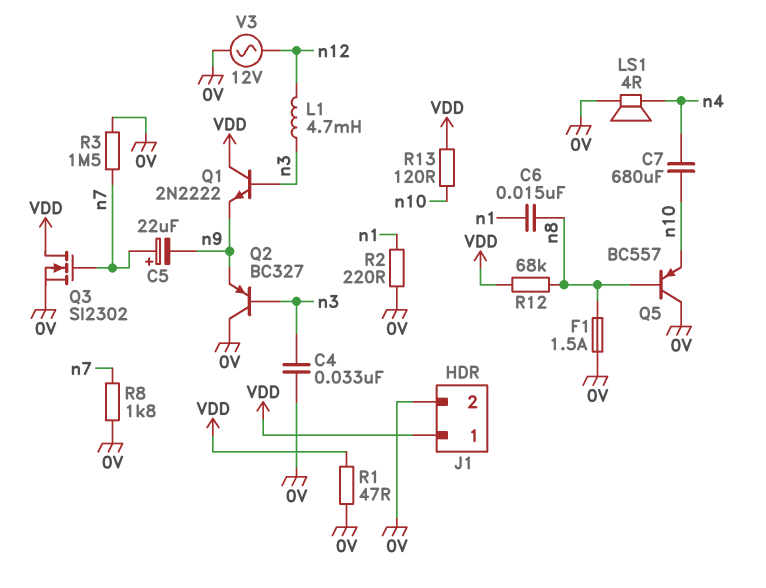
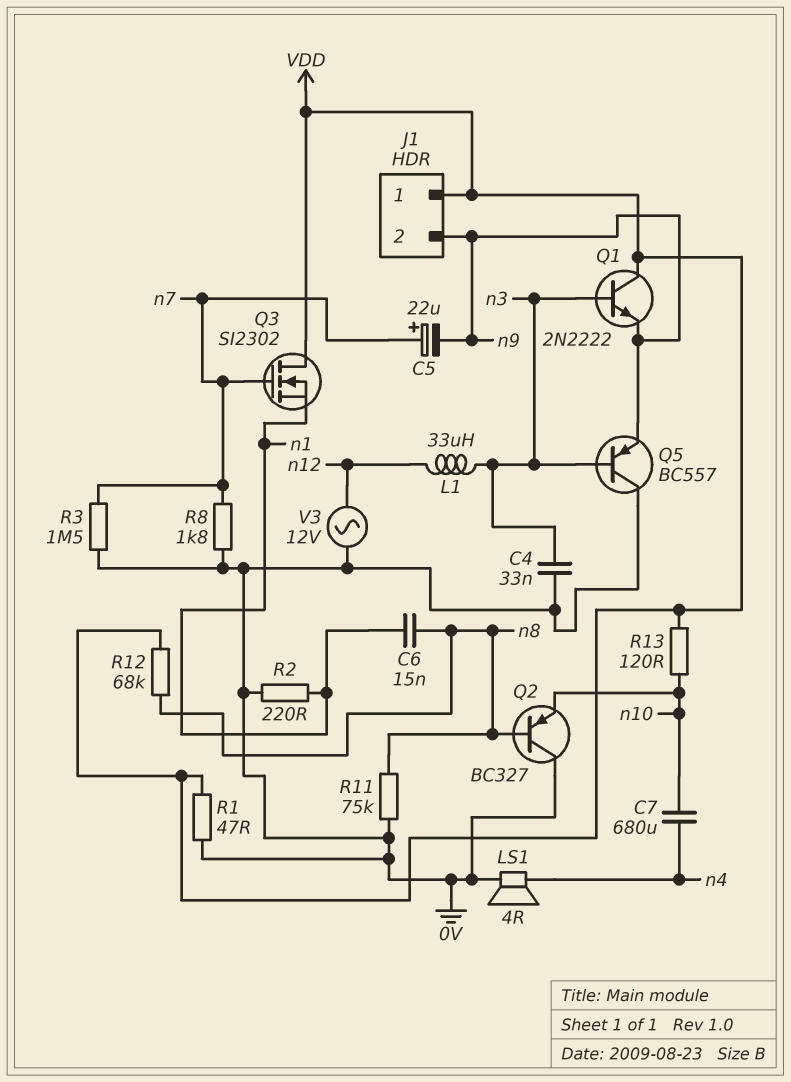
F1: 1.5A (0V, n8) -> none
J1 pin 2: 0V -> n9
L1: 4.7mH (n3, n12) -> 33uH (n3, n12)
Q2: PNP BC327 (B n3, C 0V, E n9) -> PNP BC327 (B n8, C 0V, E n10)
Q3: NMOS SI2302 (G n7, D VDD, S 0V) -> NMOS SI2302 (G n7, D VDD, S n1)
Q5: PNP BC557 (B n8, C 0V, E n10) -> PNP BC557 (B n3, C 0V, E n9)
R11: none -> 75k (0V, n8)

